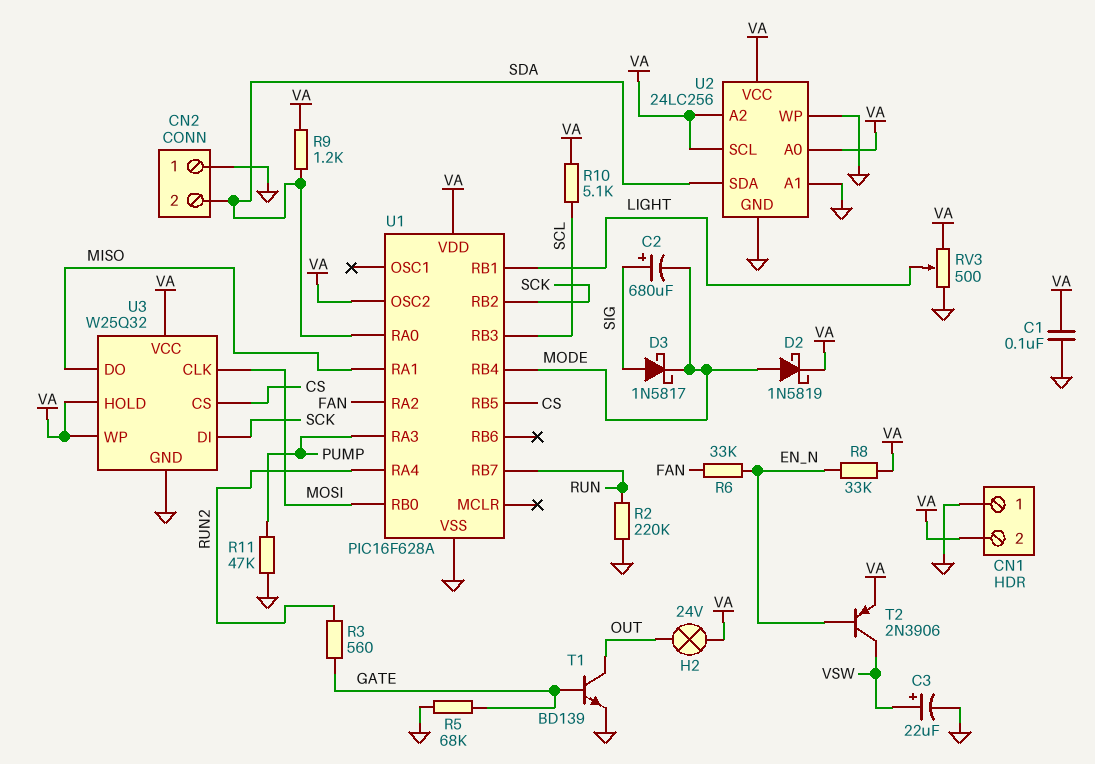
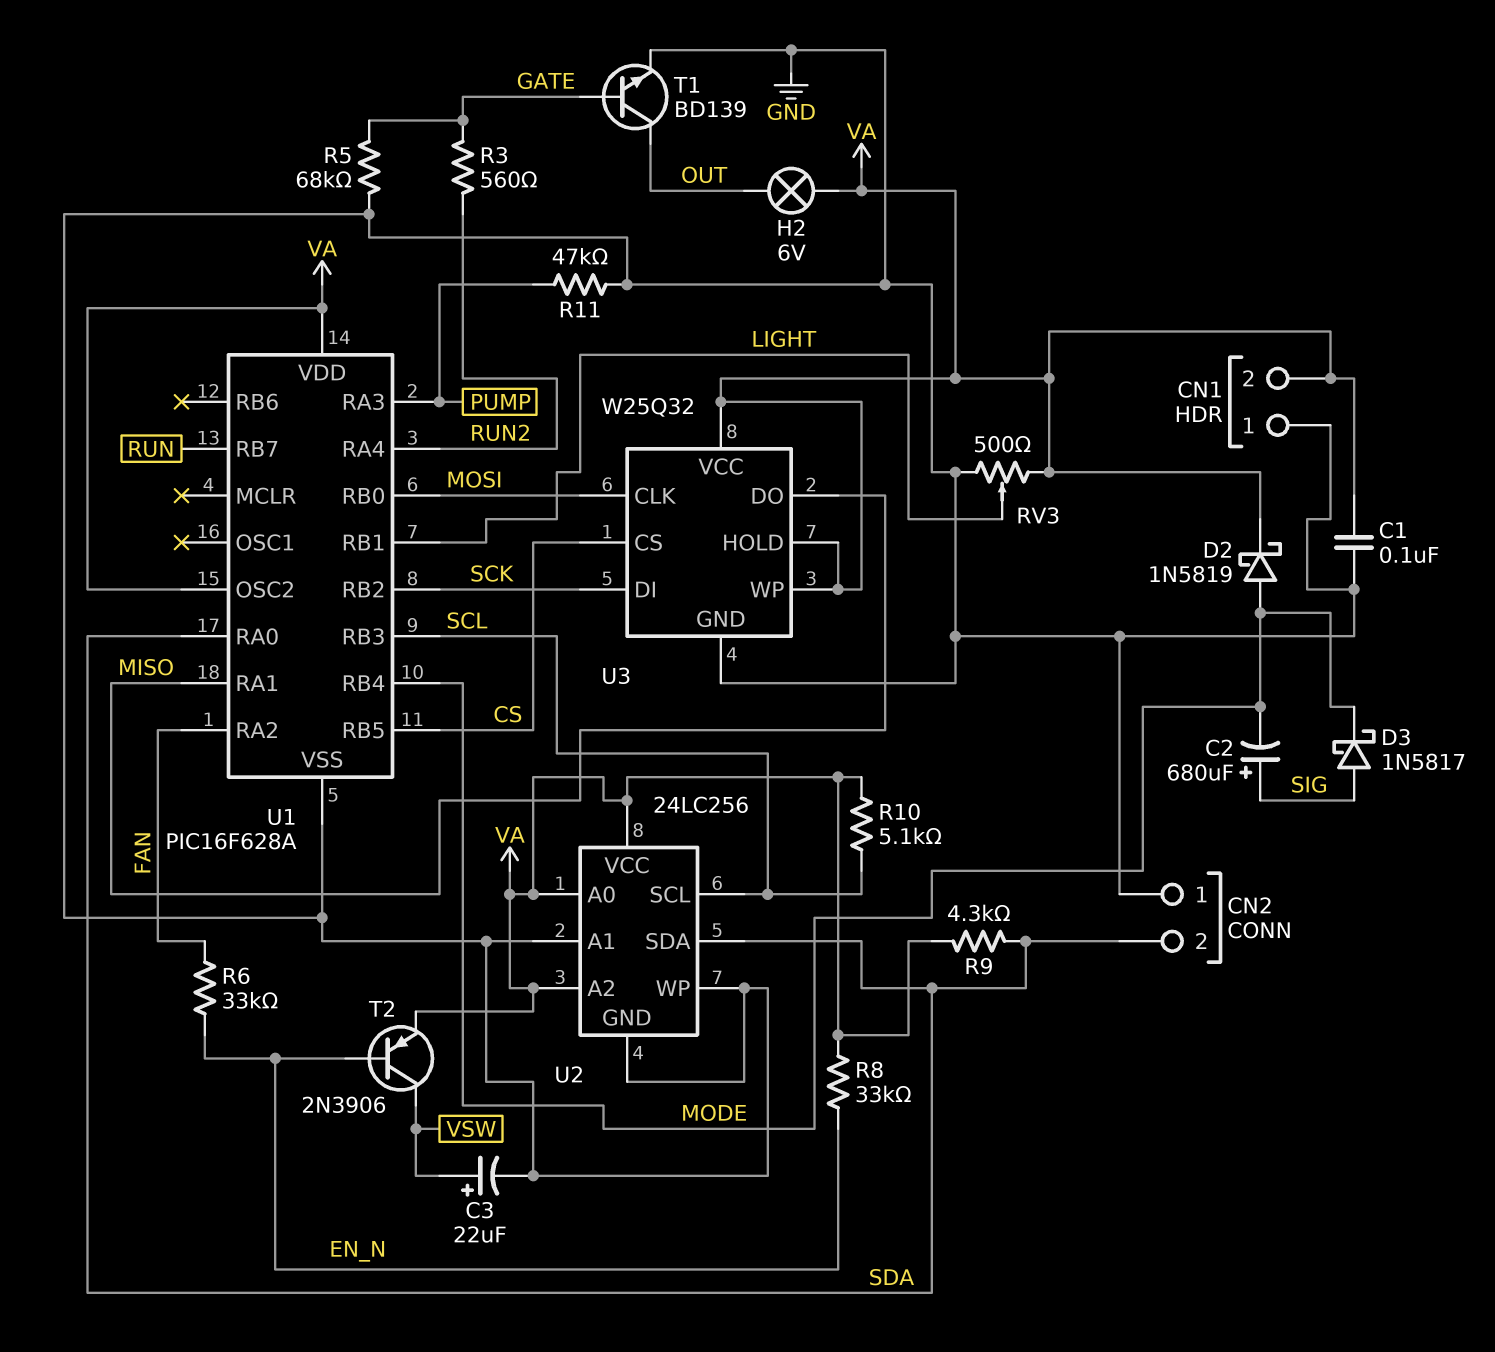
H2: lamp 24V (OUT, VA) -> lamp 6V (OUT, VA)
R2: 220k (GND, RUN) -> none
R9: 1.2k (SDA, VA) -> 4.3k (SDA, VA)
U2 pin SCL: VA -> SCL

